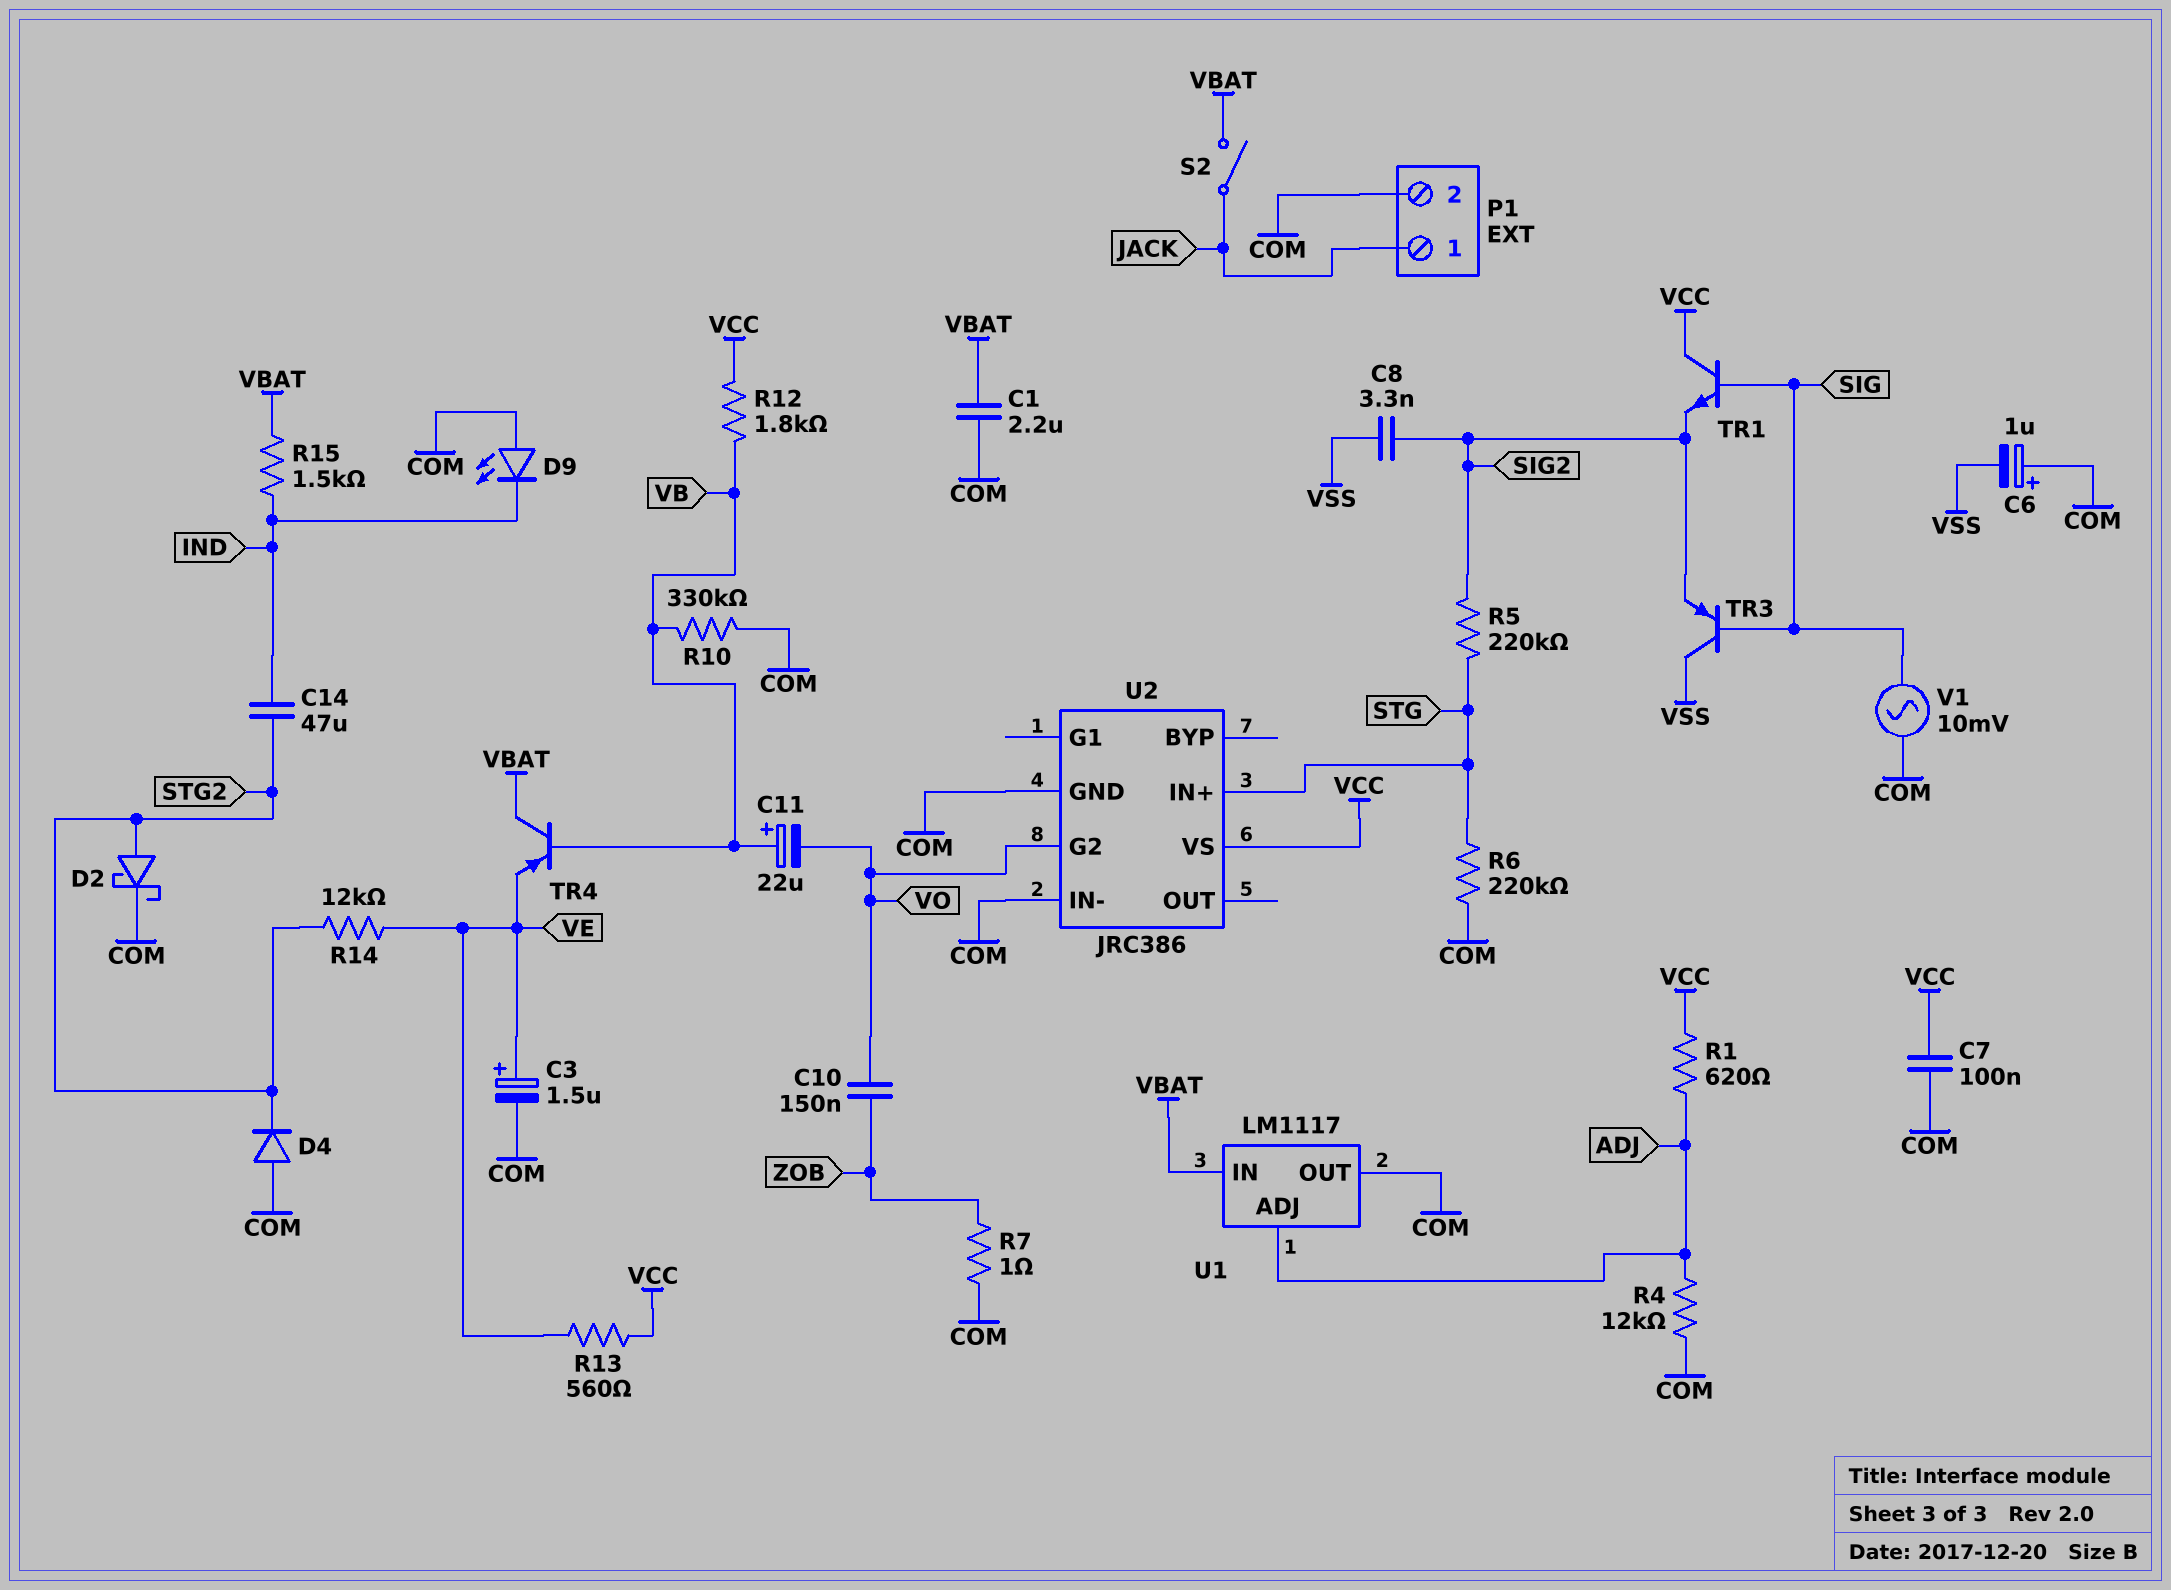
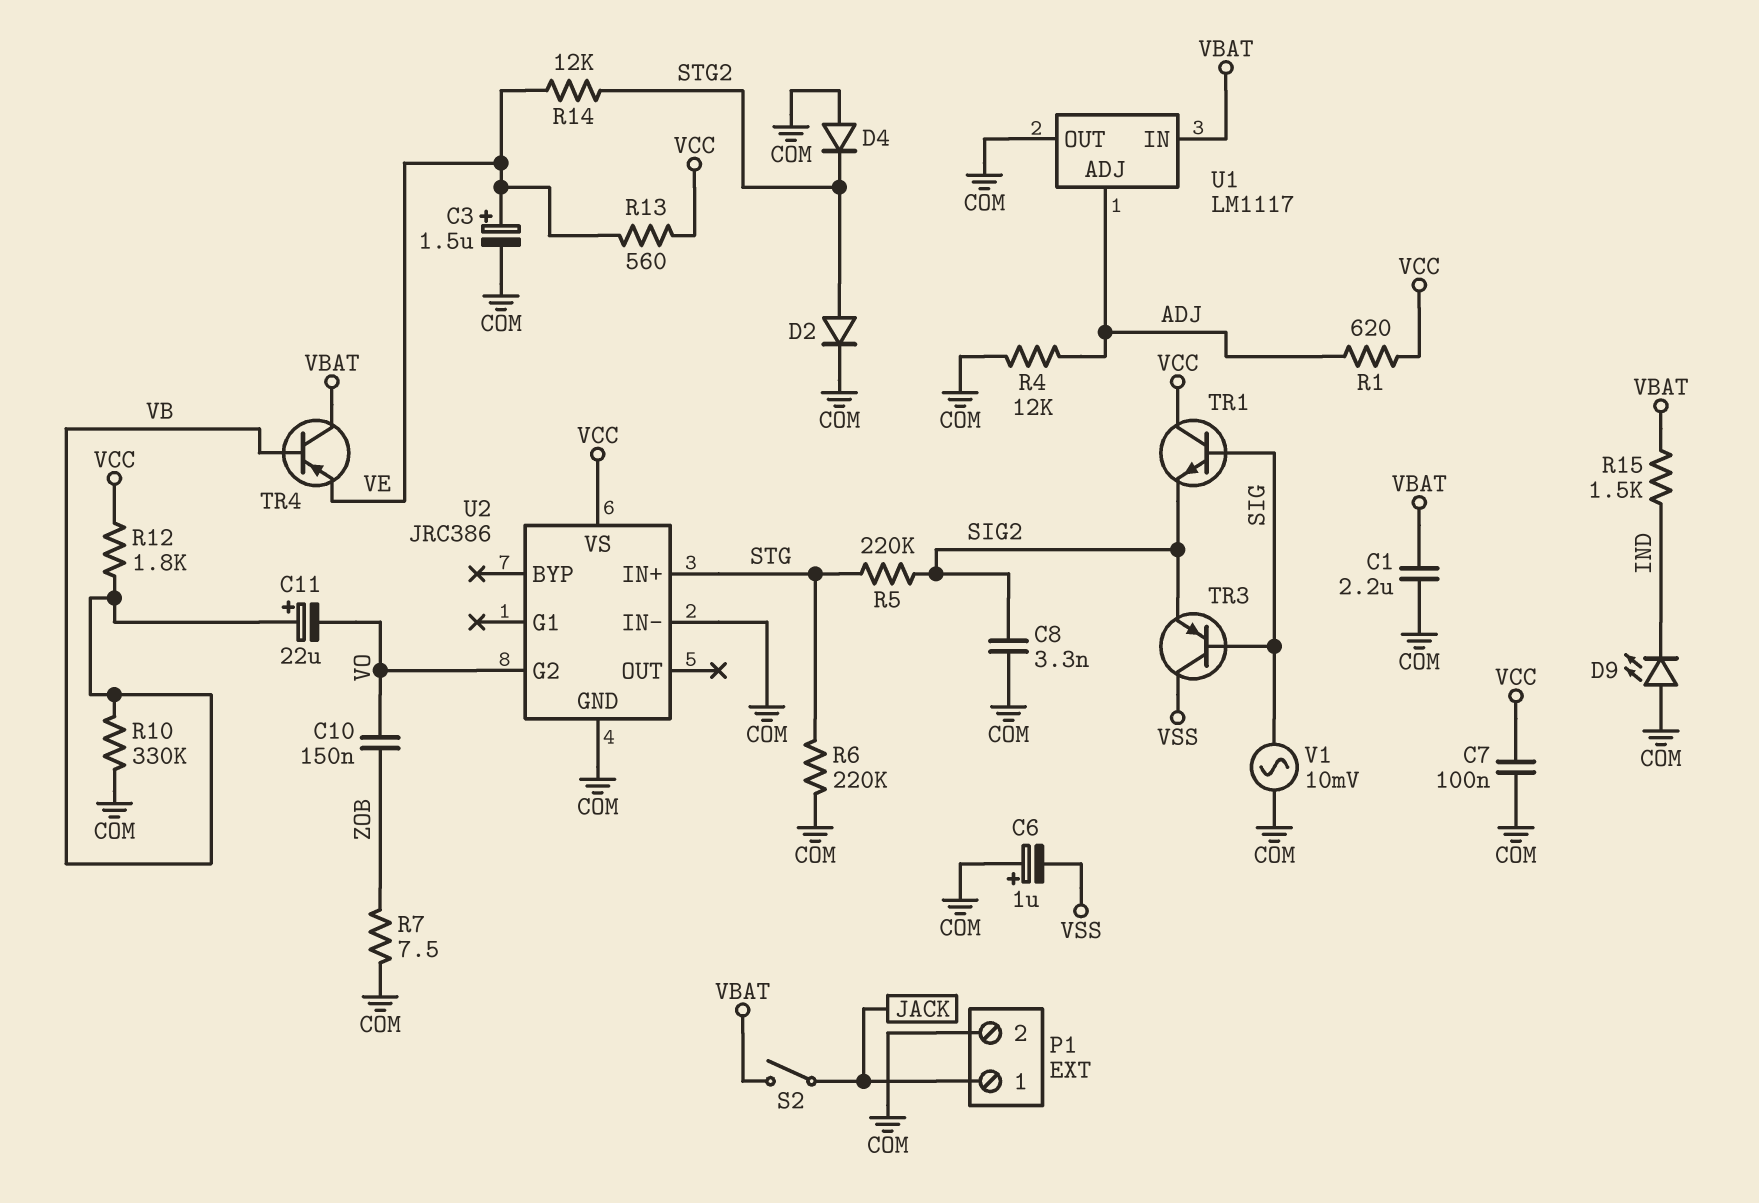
C8: 3.3nF (SIG2, VSS) -> 3.3nF (COM, SIG2)
C14: 47uF (IND, STG2) -> none
D2: schottky (A STG2, K COM) -> diode (A STG2, K COM)
R7: 1 (COM, ZOB) -> 7.5 (COM, ZOB)

